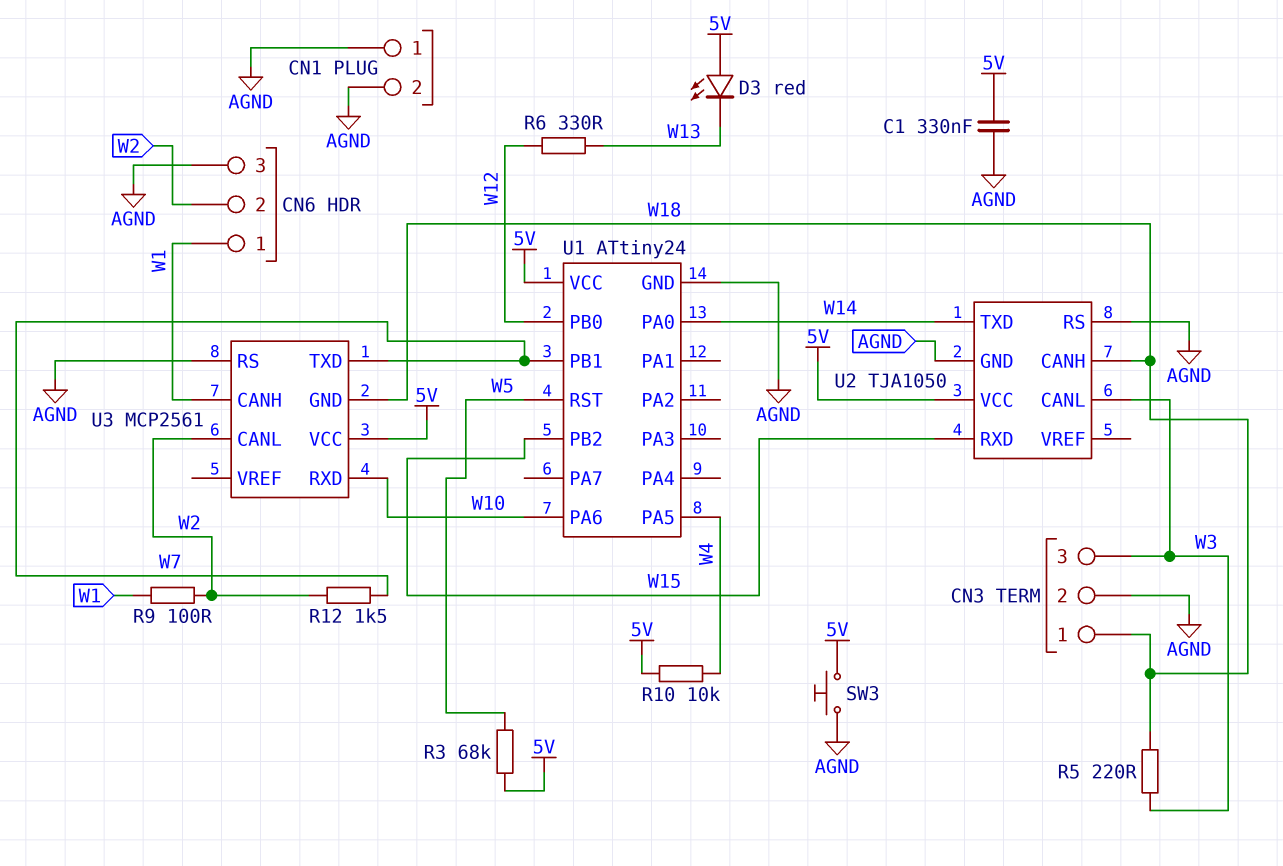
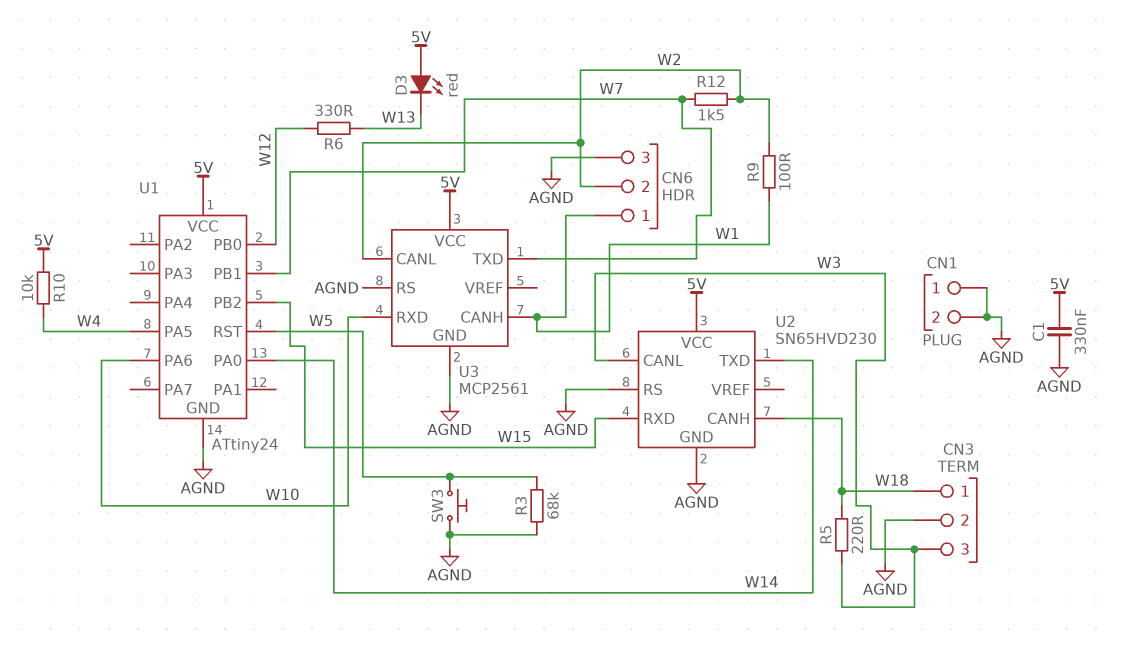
R3: 68k (5V, W5) -> 68k (AGND, W5)
SW3: button (5V, AGND) -> button (AGND, W5)
U2: TJA1050 -> SN65HVD230
U3 pin GND: W18 -> AGND

